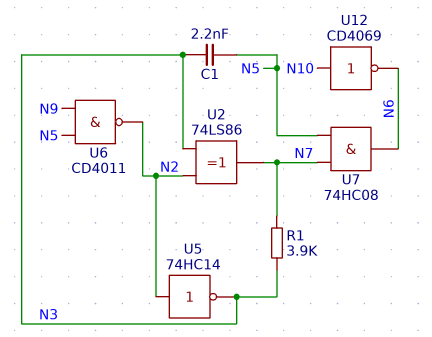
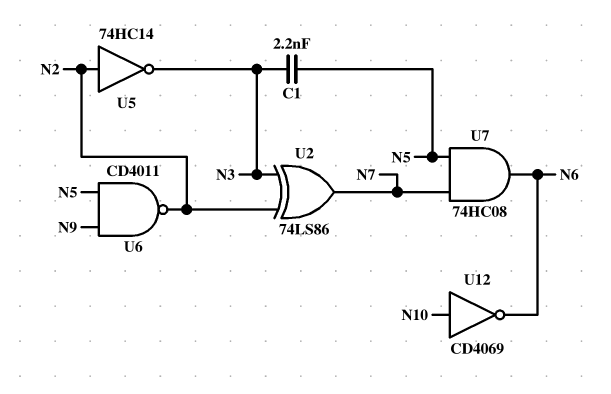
R1: 3.9k (N3, N7) -> none

